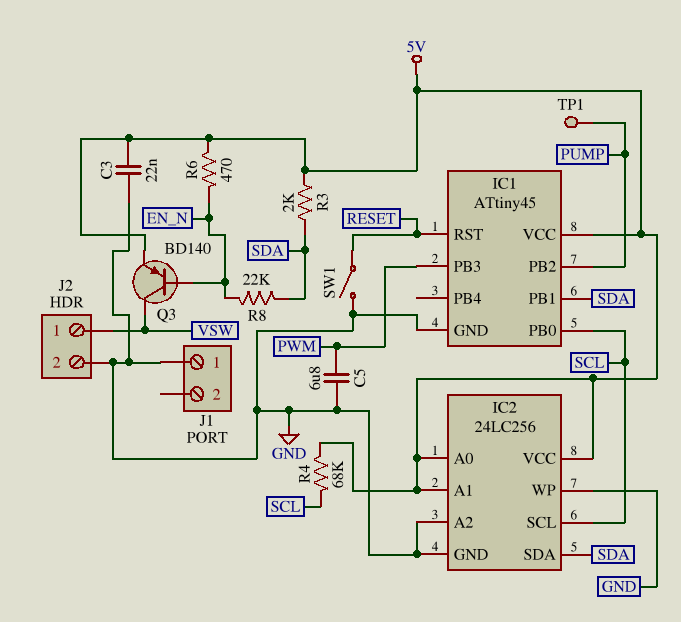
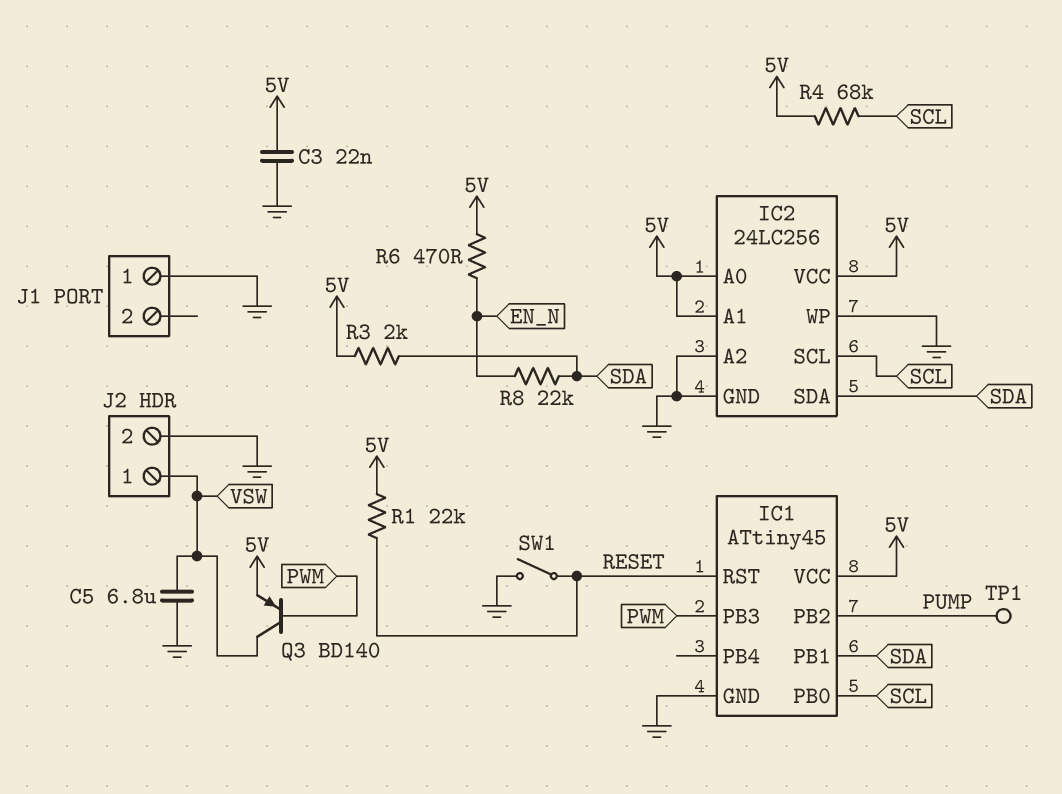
C5: 6.8uF (GND, PWM) -> 6.8uF (GND, VSW)
Q3: PNP BD140 (B EN_N, C VSW, E 5V) -> PNP BD140 (B PWM, C VSW, E 5V)
R1: none -> 22k (5V, RESET)

